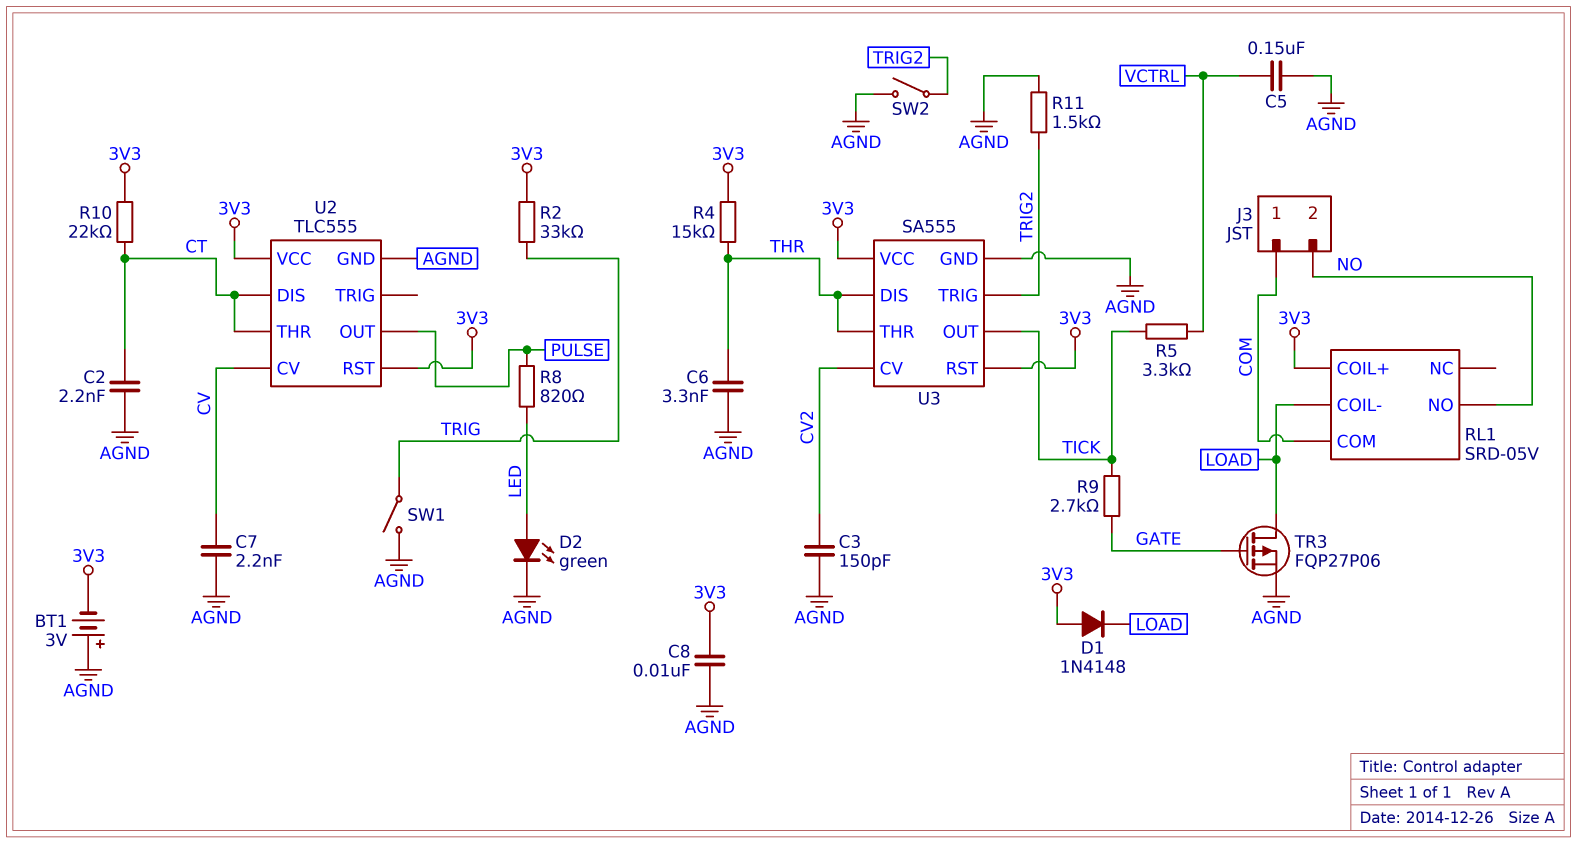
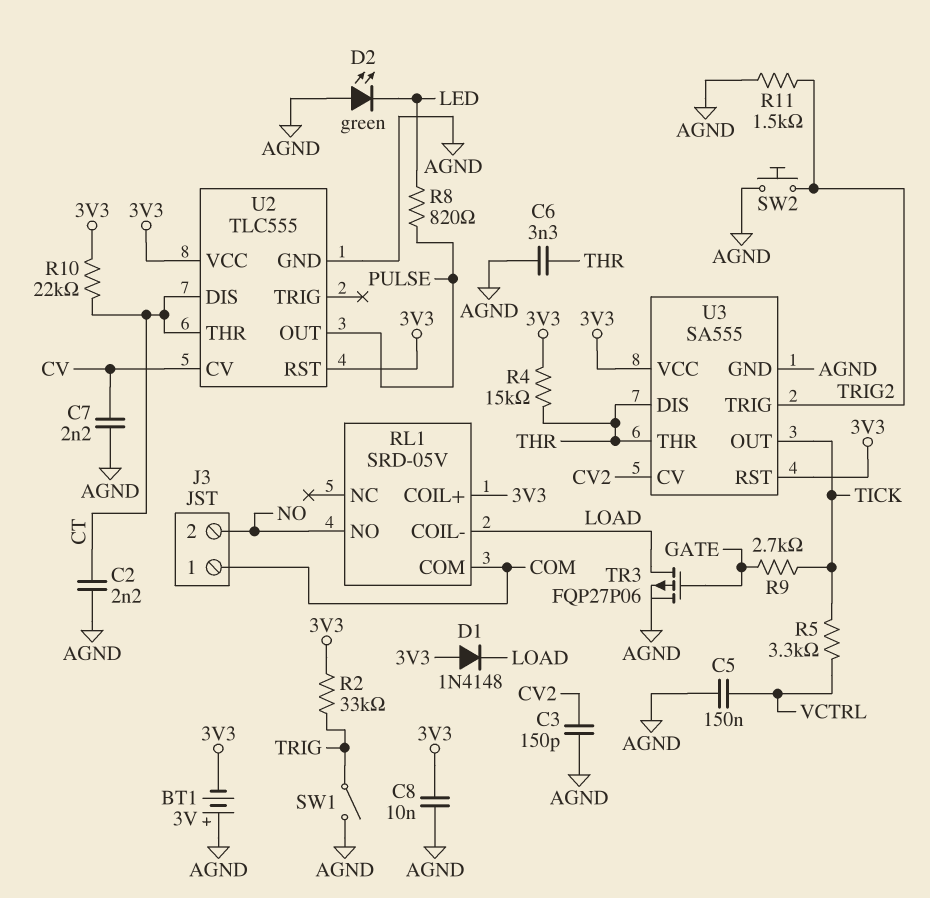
D2: LED green (A LED, K AGND) -> LED green (A AGND, K LED)
SW2: switch (AGND, TRIG2) -> button (AGND, TRIG2)

